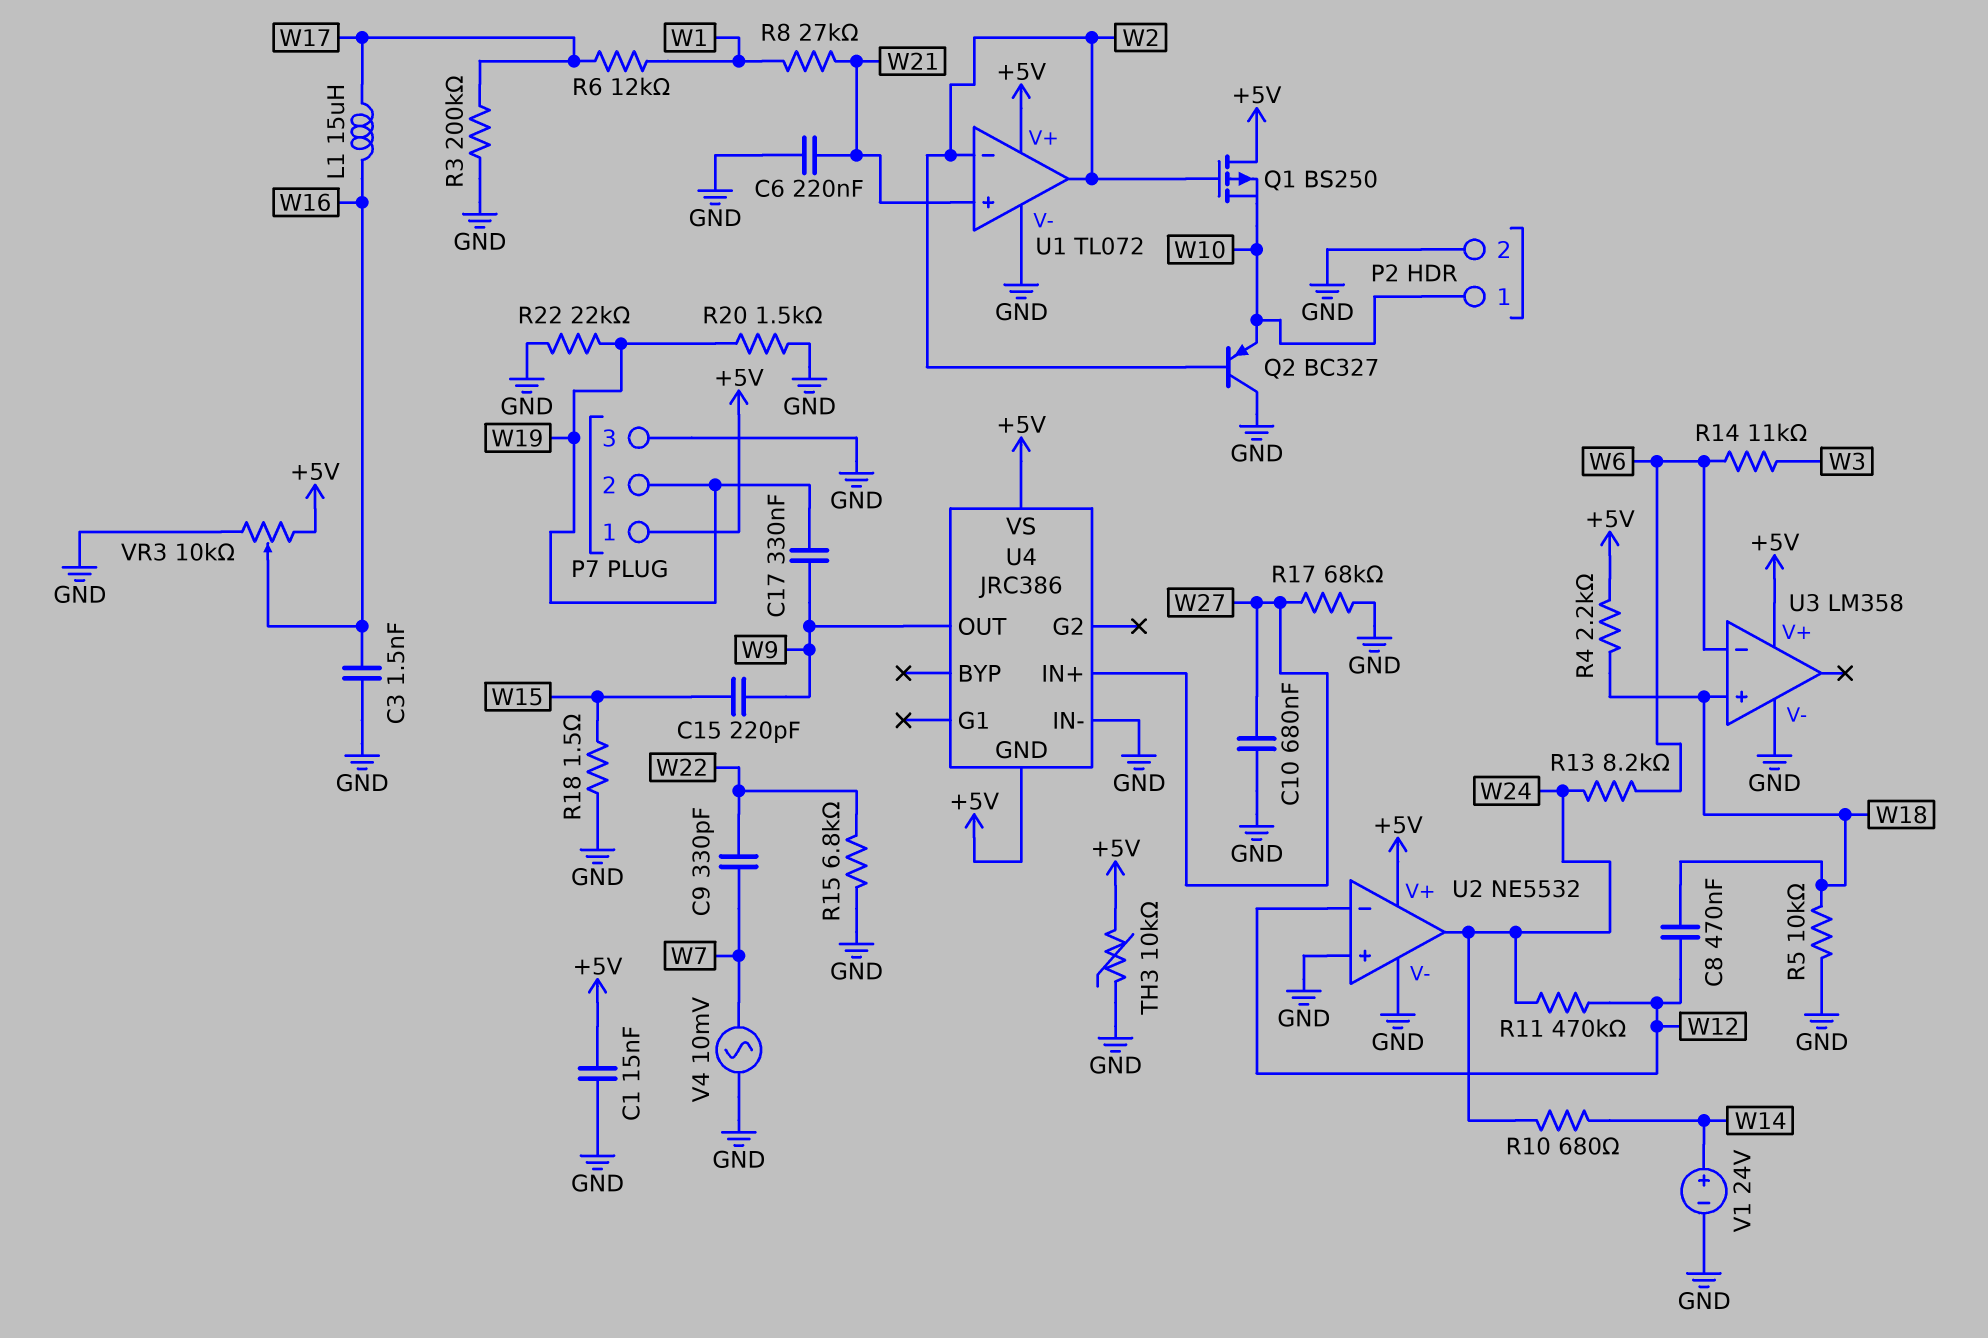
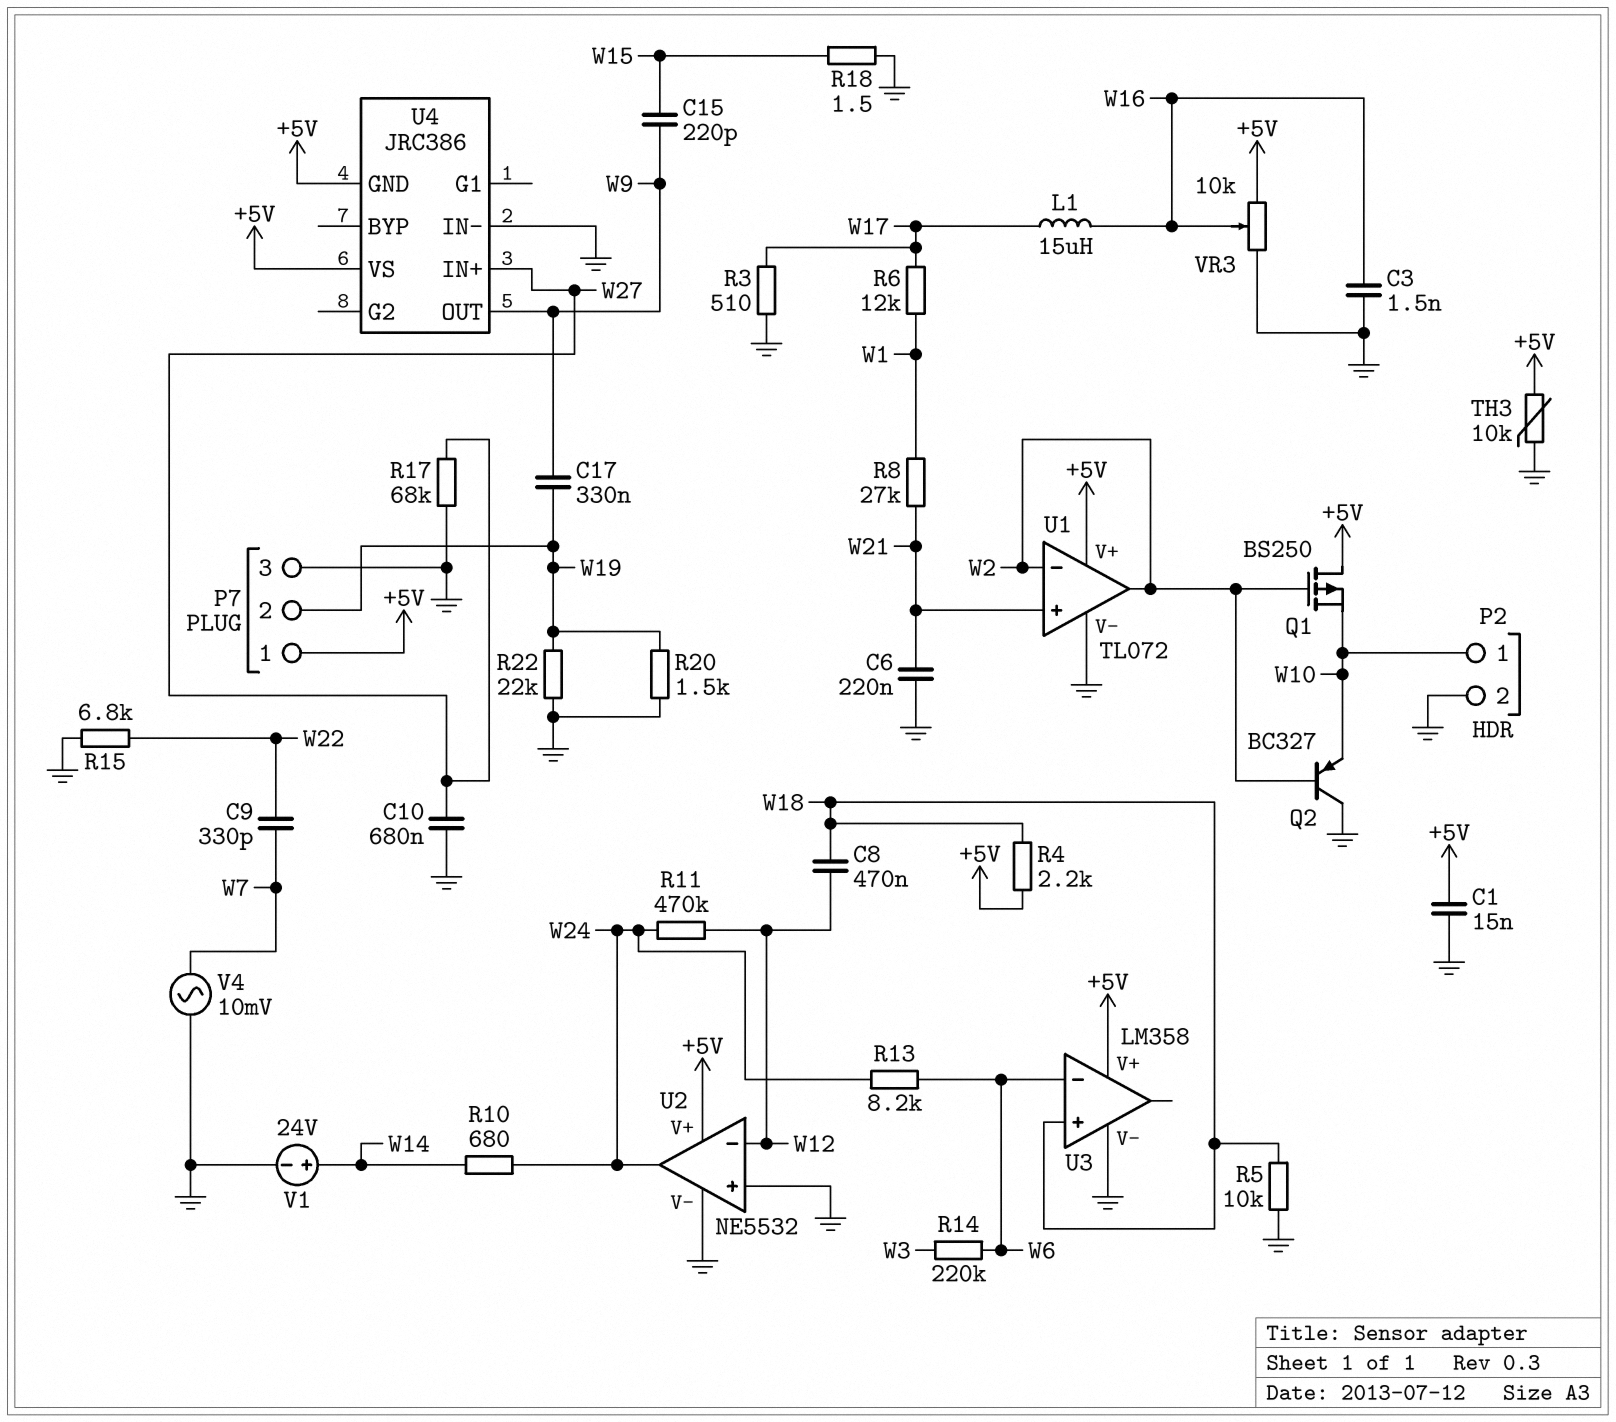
R3: 200k (GND, W17) -> 510 (GND, W17)
R14: 11k (W3, W6) -> 220k (W3, W6)

